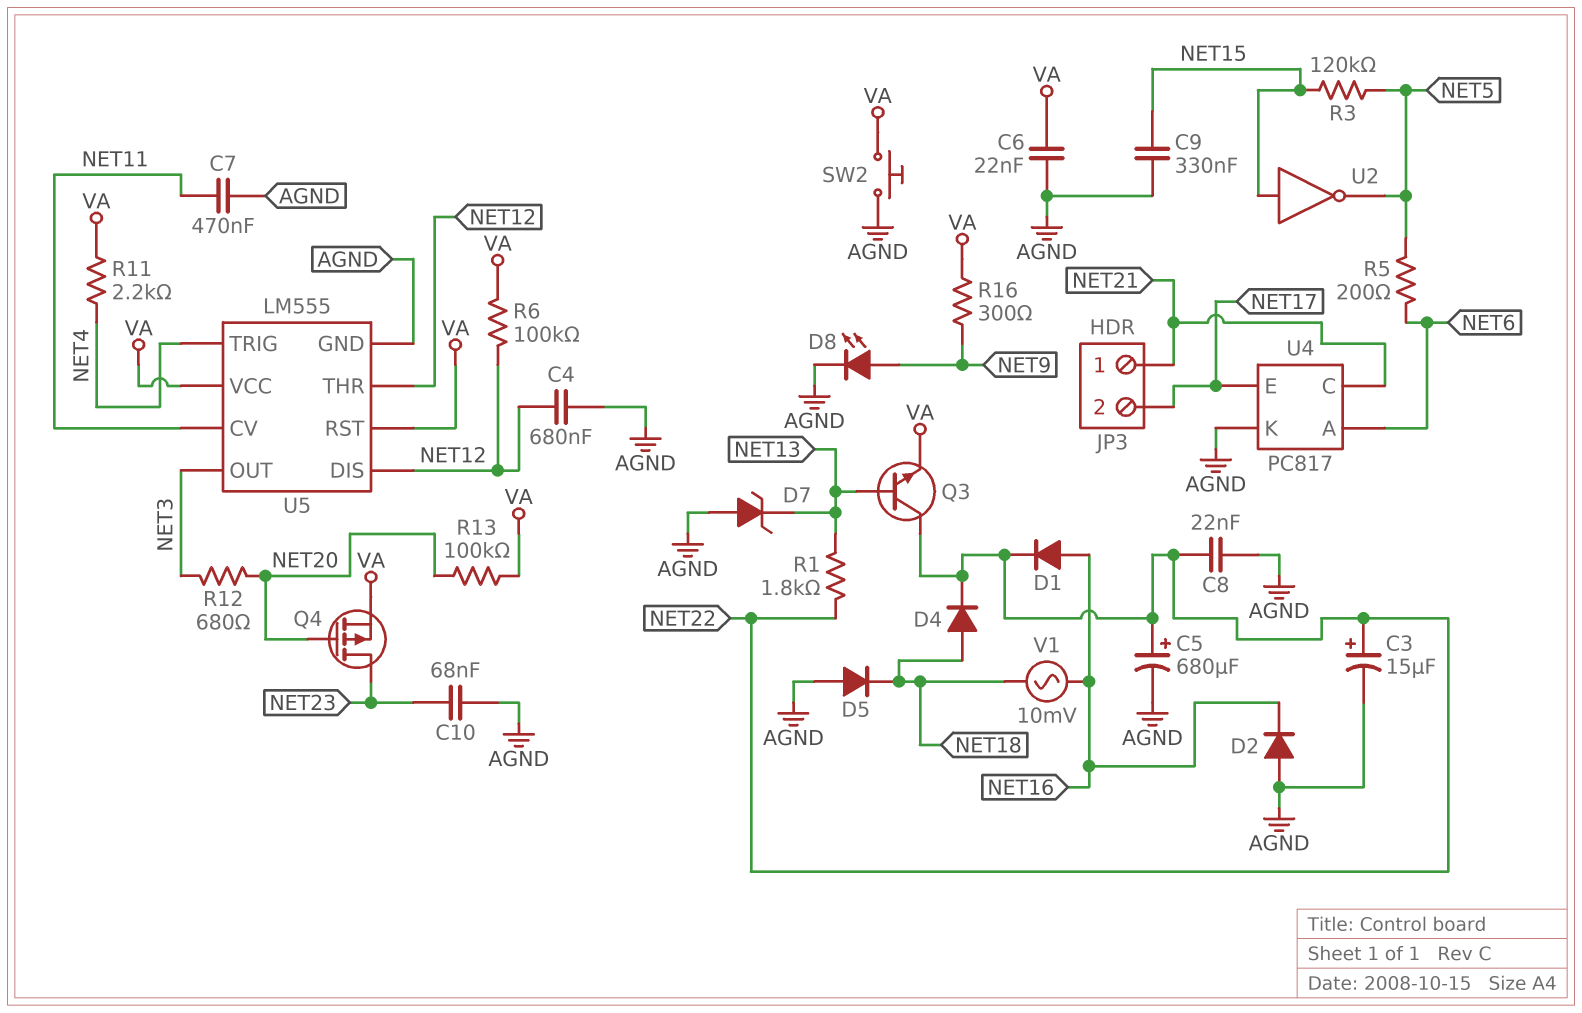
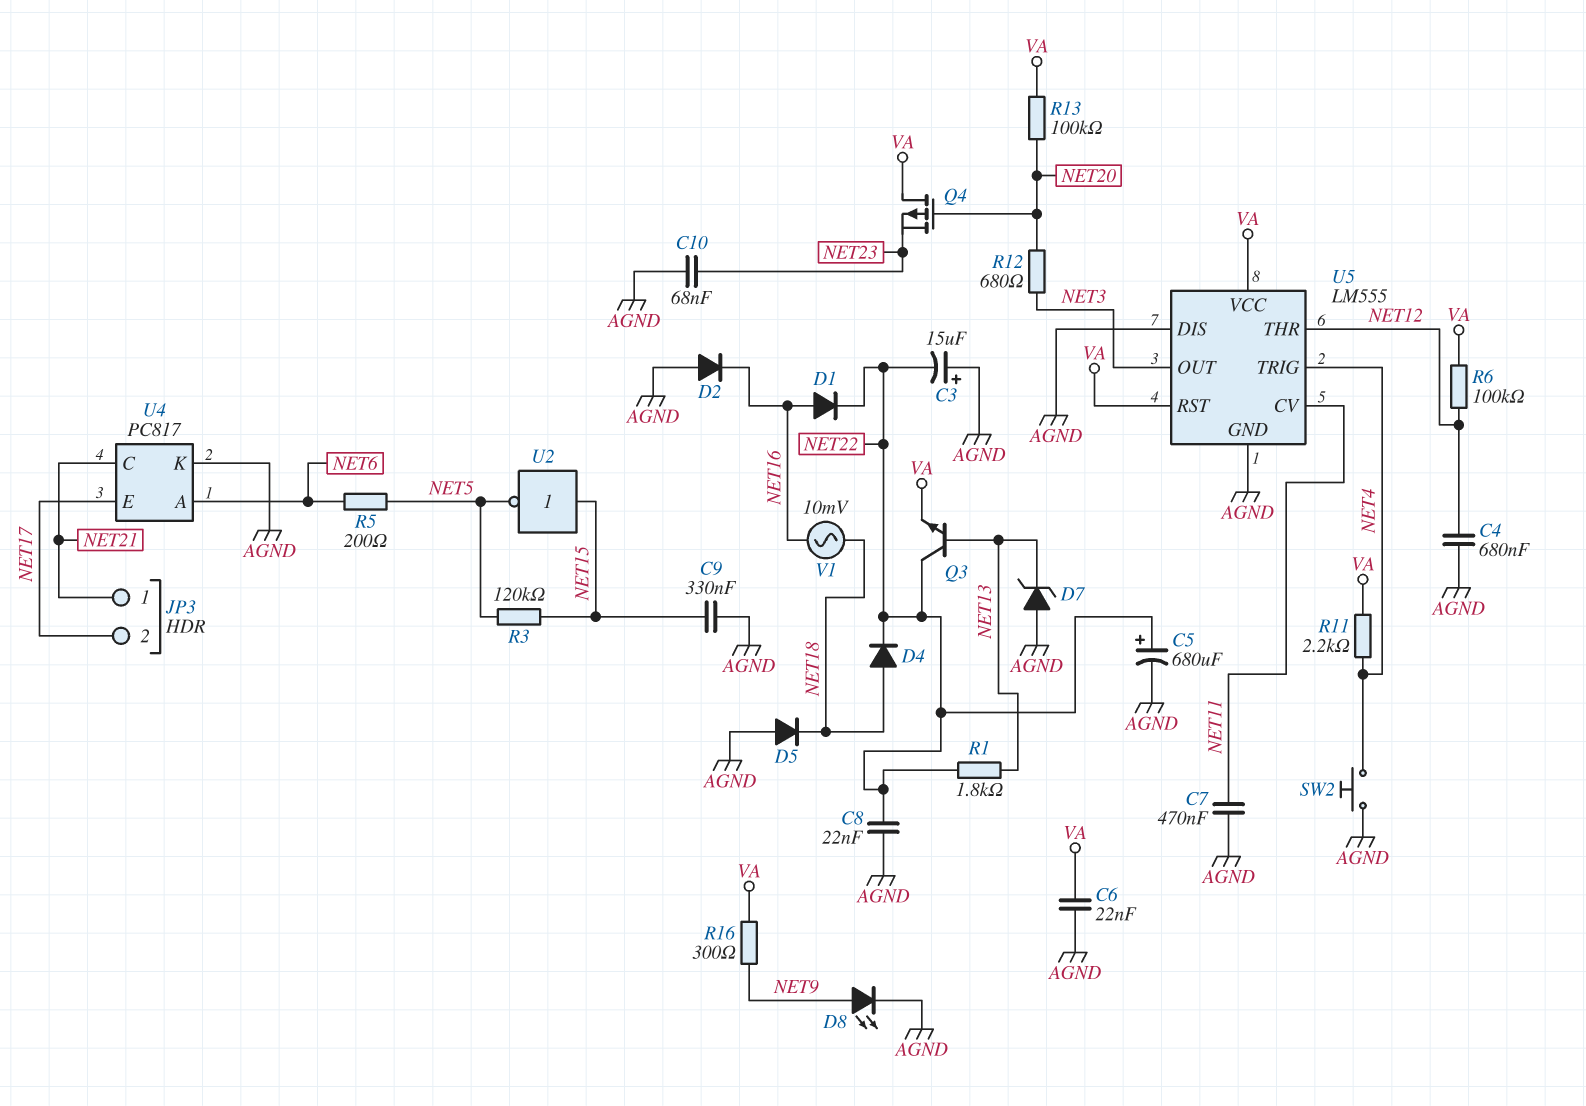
C3: 15uF (plus NET22, minus AGND) -> 15uF (plus AGND, minus NET22)
Q4: PMOS (G NET20, D NET23, S VA) -> PMOS (G NET20, D VA, S NET23)
SW2: button (AGND, VA) -> button (AGND, NET4)
U5 pin DIS: NET12 -> AGND

